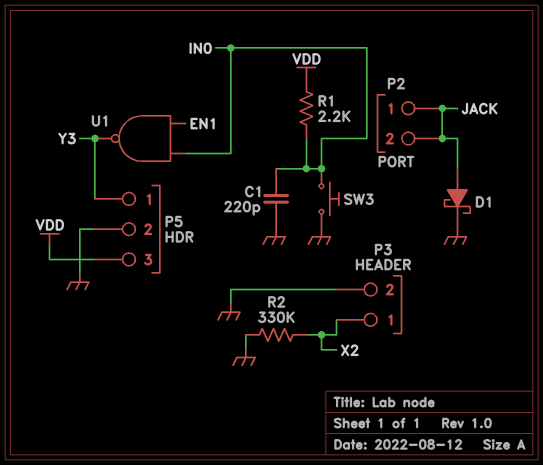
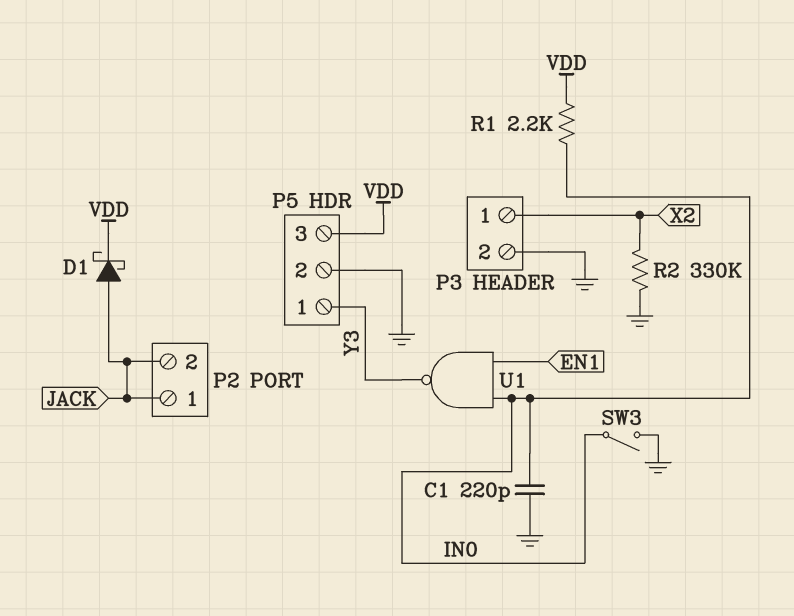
D1: schottky (A JACK, K GND) -> schottky (A JACK, K VDD)
SW3: button (GND, IN0) -> switch (GND, IN0)

